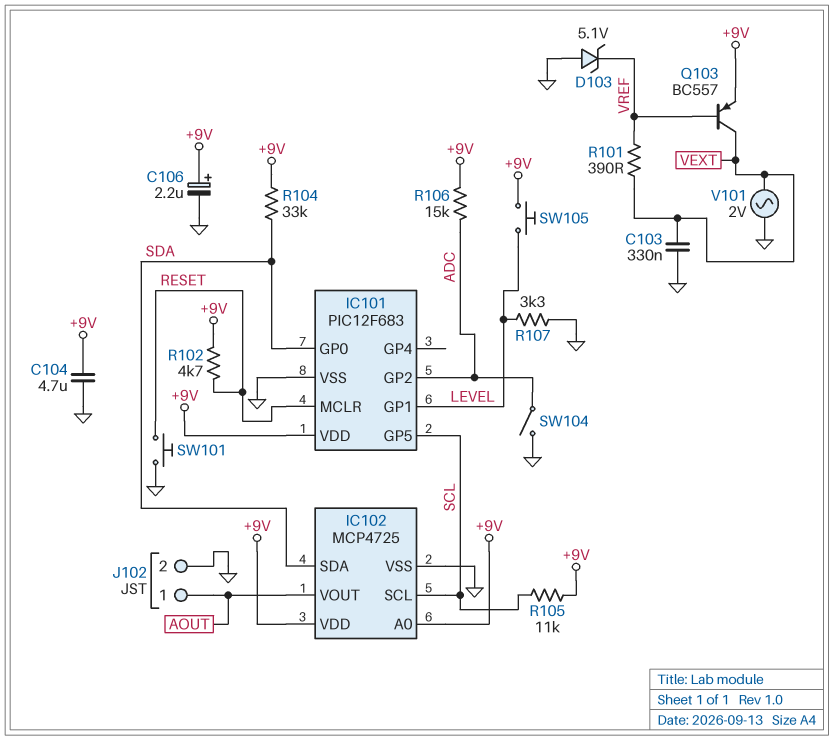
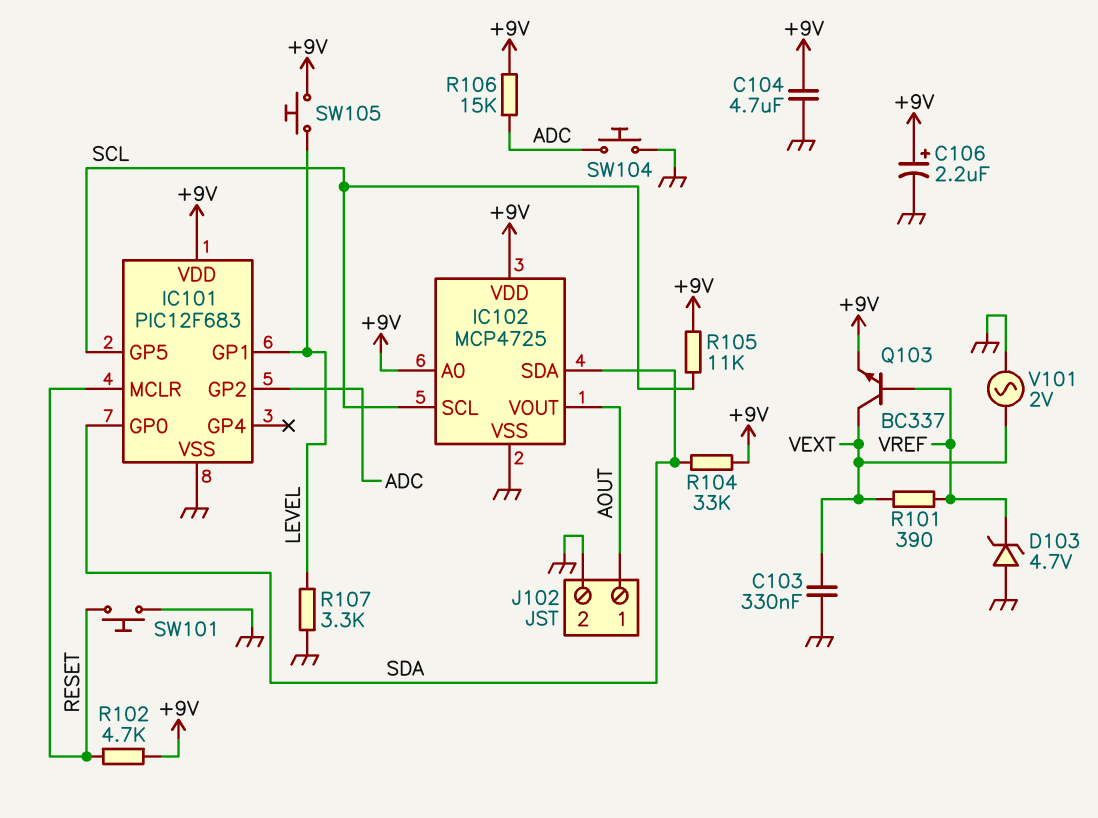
D103: zener 5.1V (A GND, K VREF) -> zener 4.7V (A GND, K VREF)
Q103: PNP BC557 (B VREF, C VEXT, E +9V) -> NPN BC337 (B VREF, C VEXT, E +9V)
SW104: switch (ADC, GND) -> button (ADC, GND)

